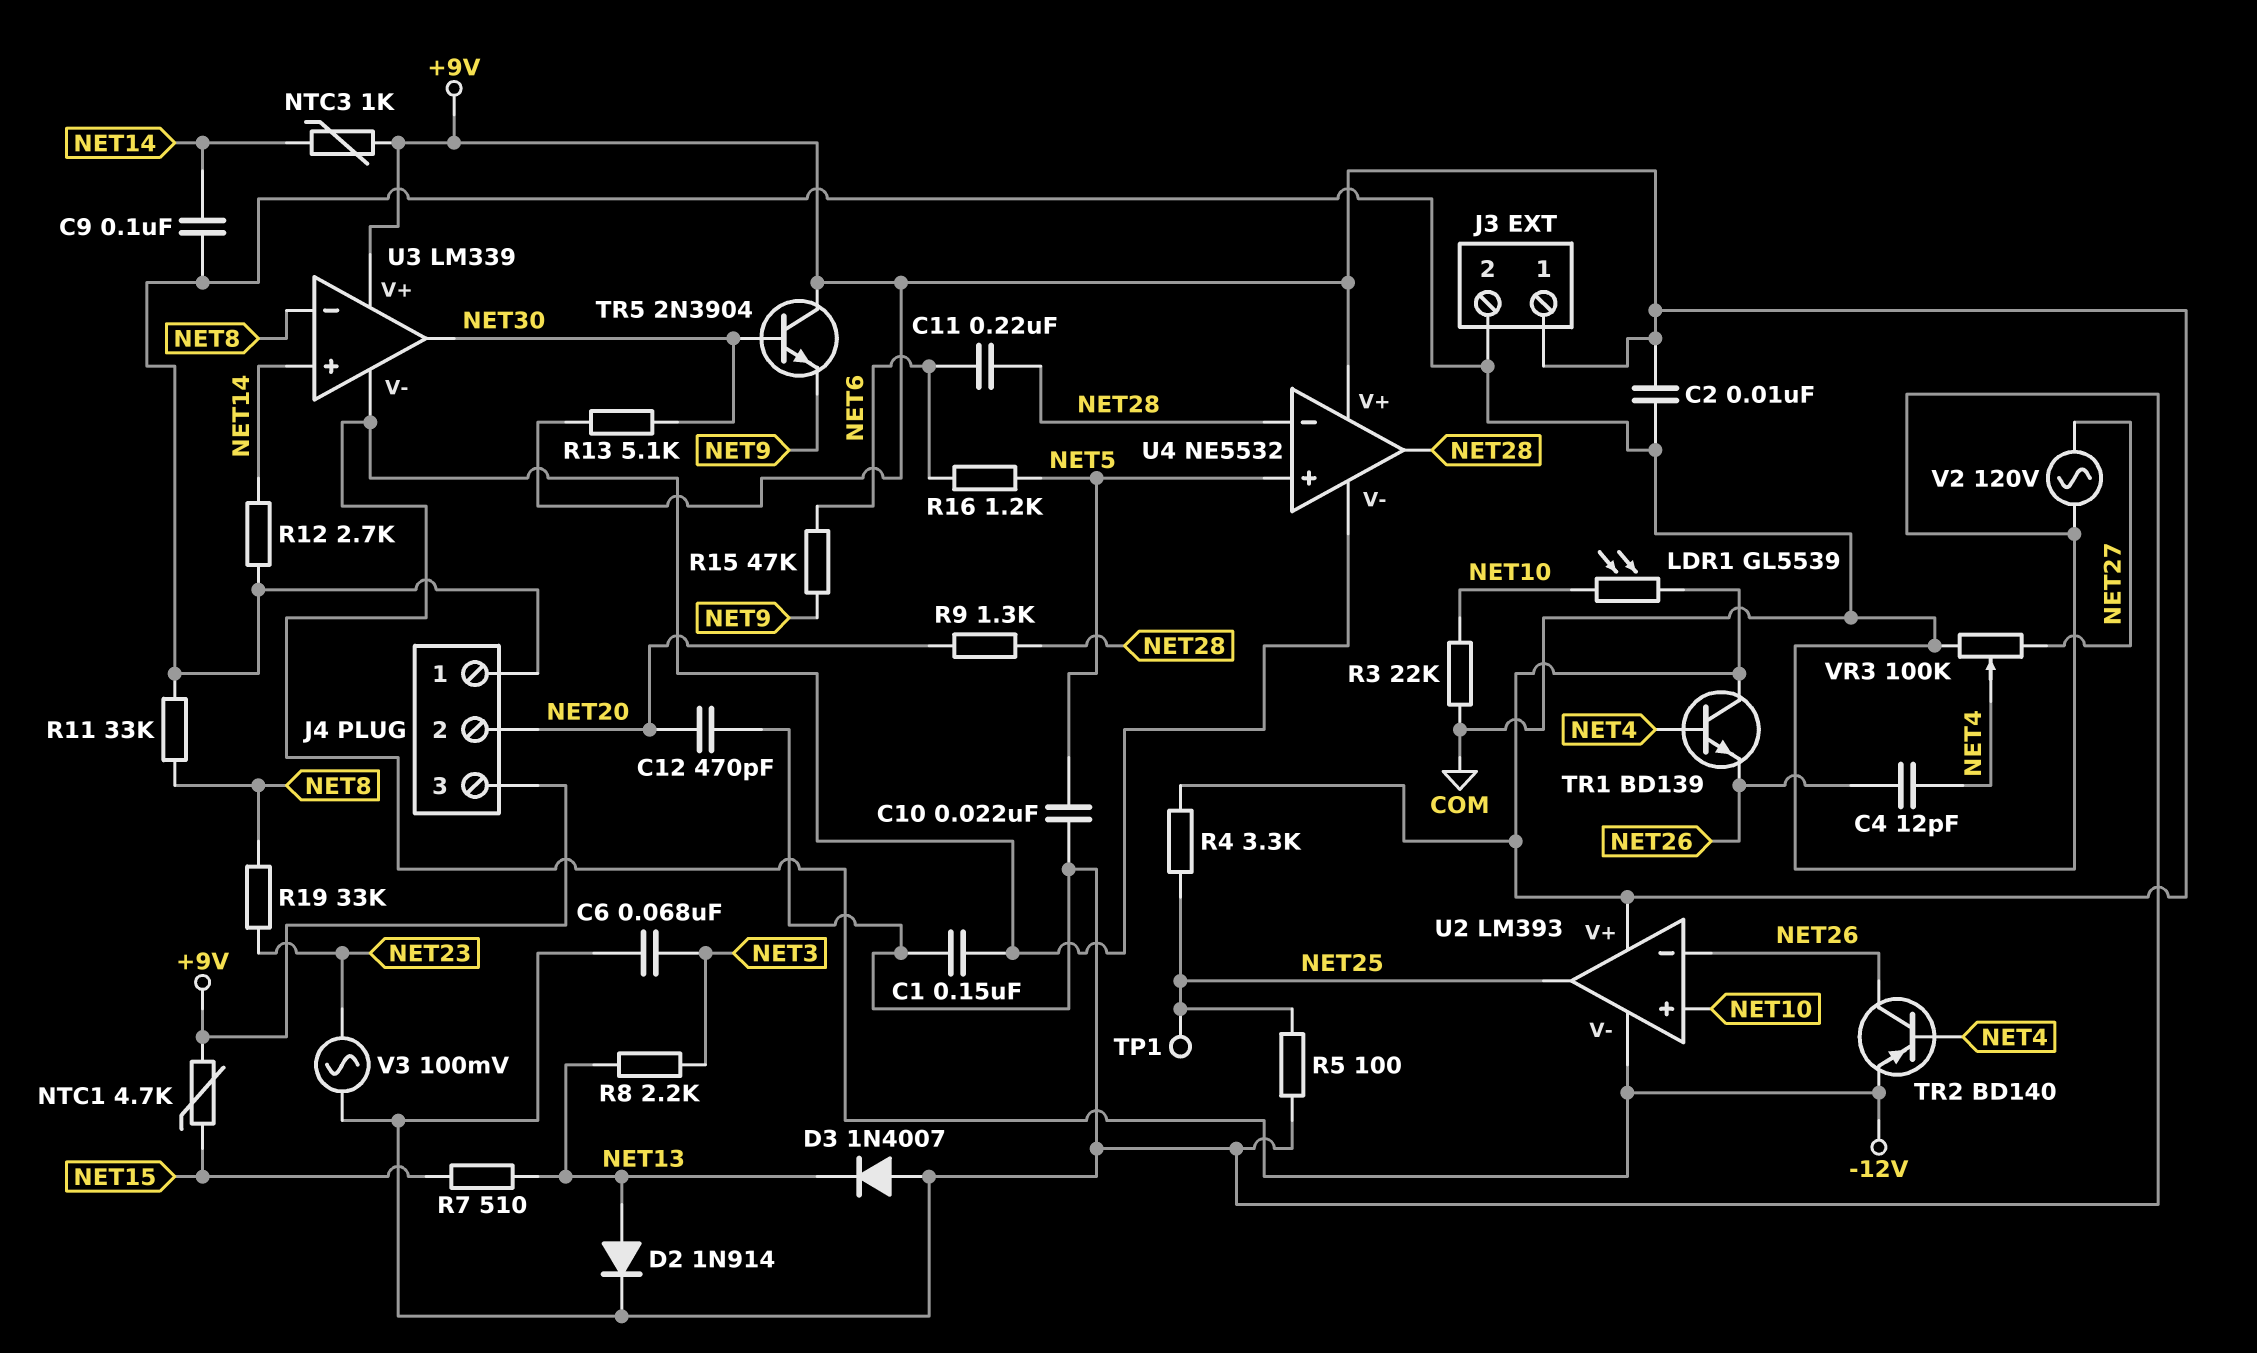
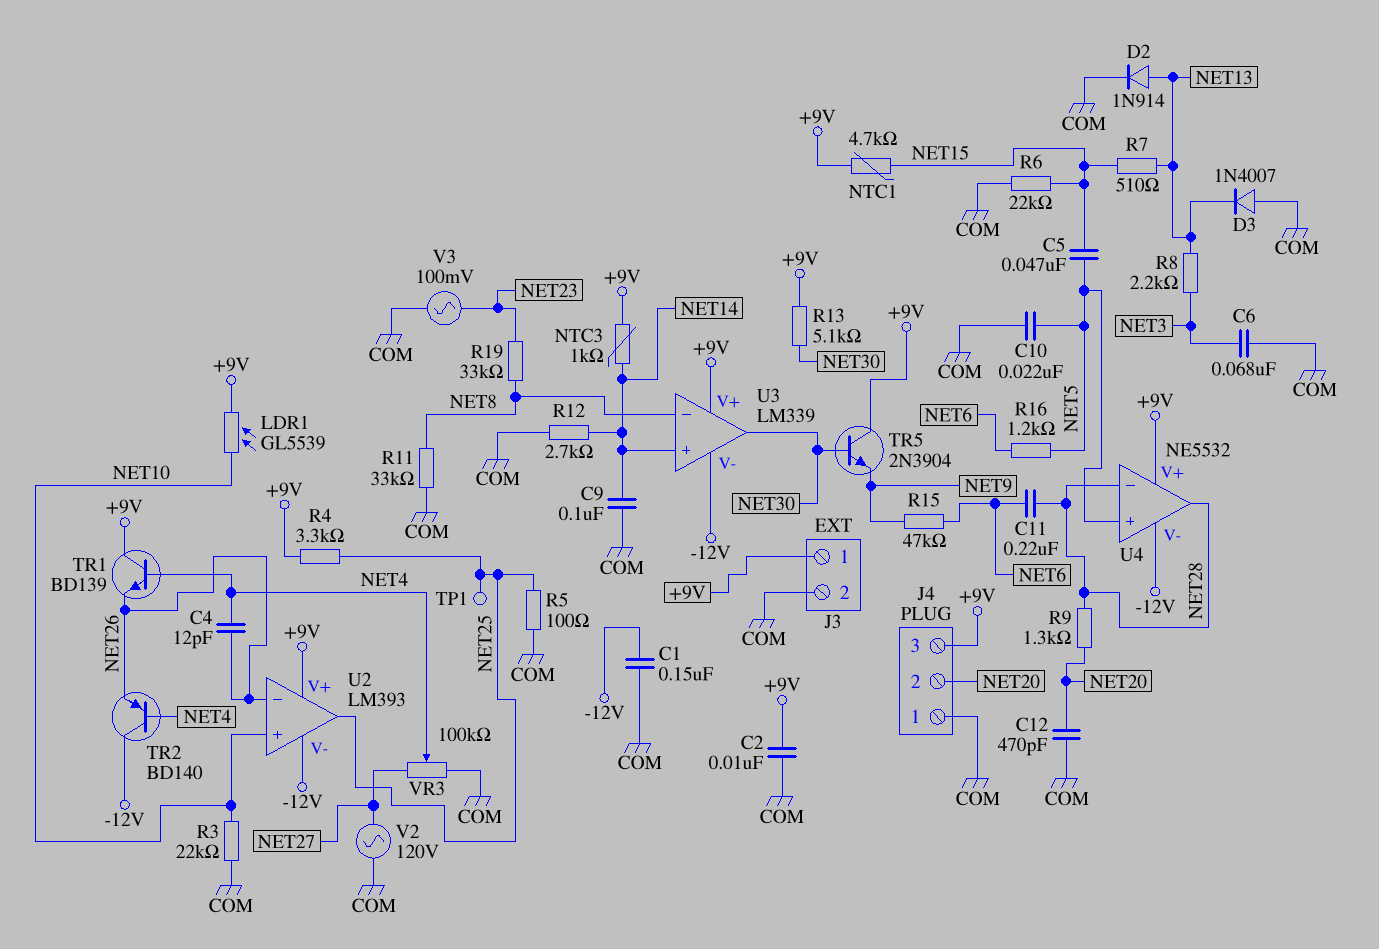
C5: none -> 47nF (NET5, NET15)
R6: none -> 22k (COM, NET15)
TR2: PNP BD140 (B NET4, C NET26, E -12V) -> PNP BD140 (B NET4, C -12V, E NET26)

